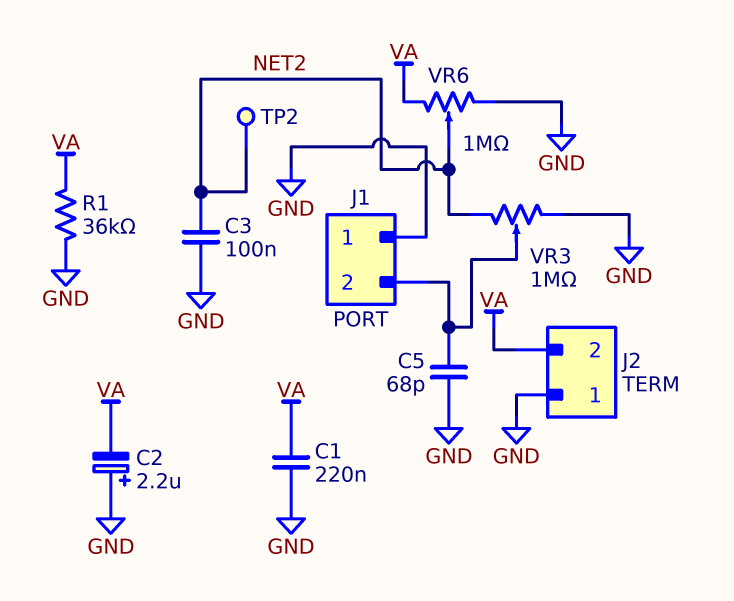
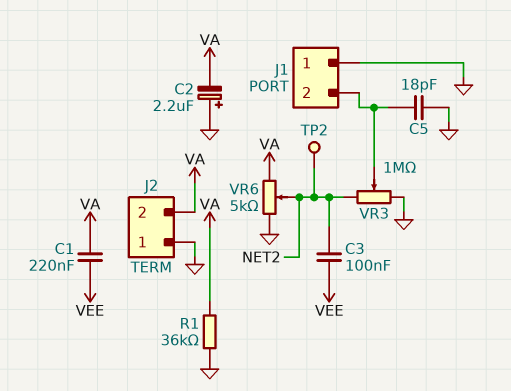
C1: 220nF (GND, VA) -> 220nF (VA, VEE)
C3: 100nF (GND, NET2) -> 100nF (NET2, VEE)
C5: 68pF (GND, J1/2) -> 18pF (GND, J1/2)
VR6: 1M (GND, VA, wiper NET2) -> 5k (GND, VA, wiper NET2)

